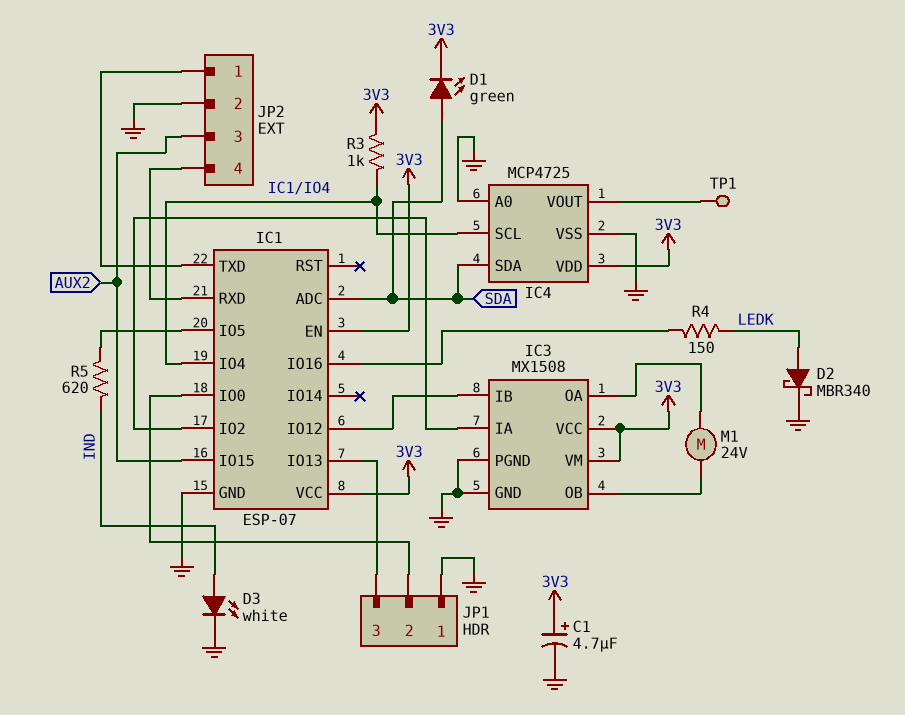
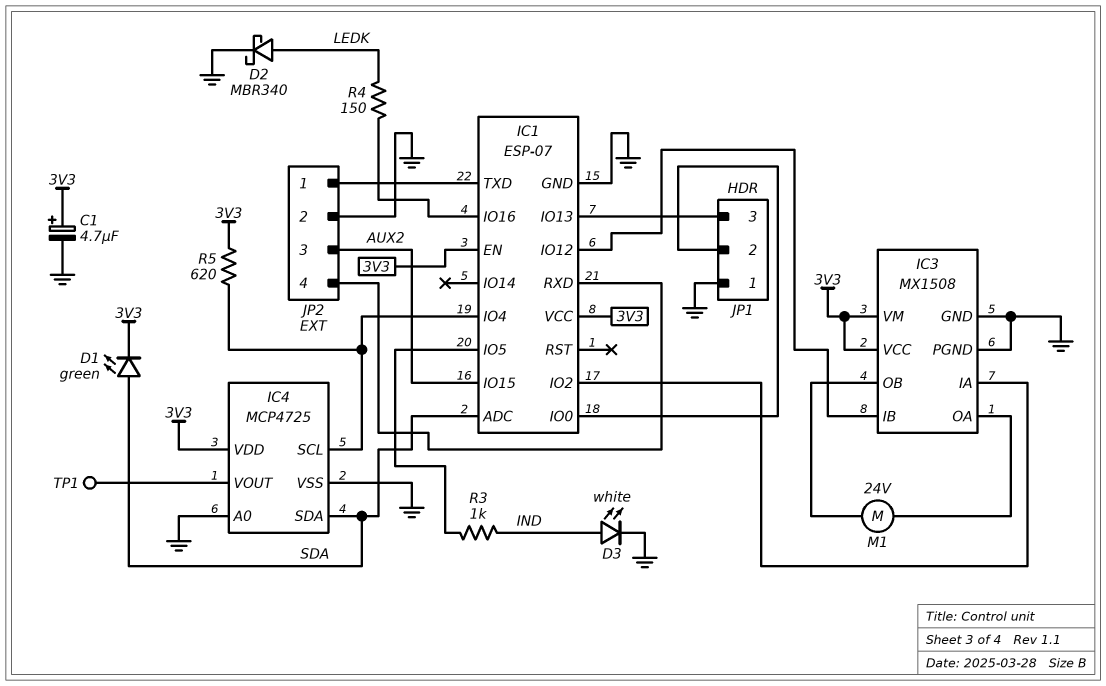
R3: 1k (3V3, IC1/IO4) -> 1k (IC1/IO5, IND)
R5: 620 (IC1/IO5, IND) -> 620 (3V3, IC1/IO4)

